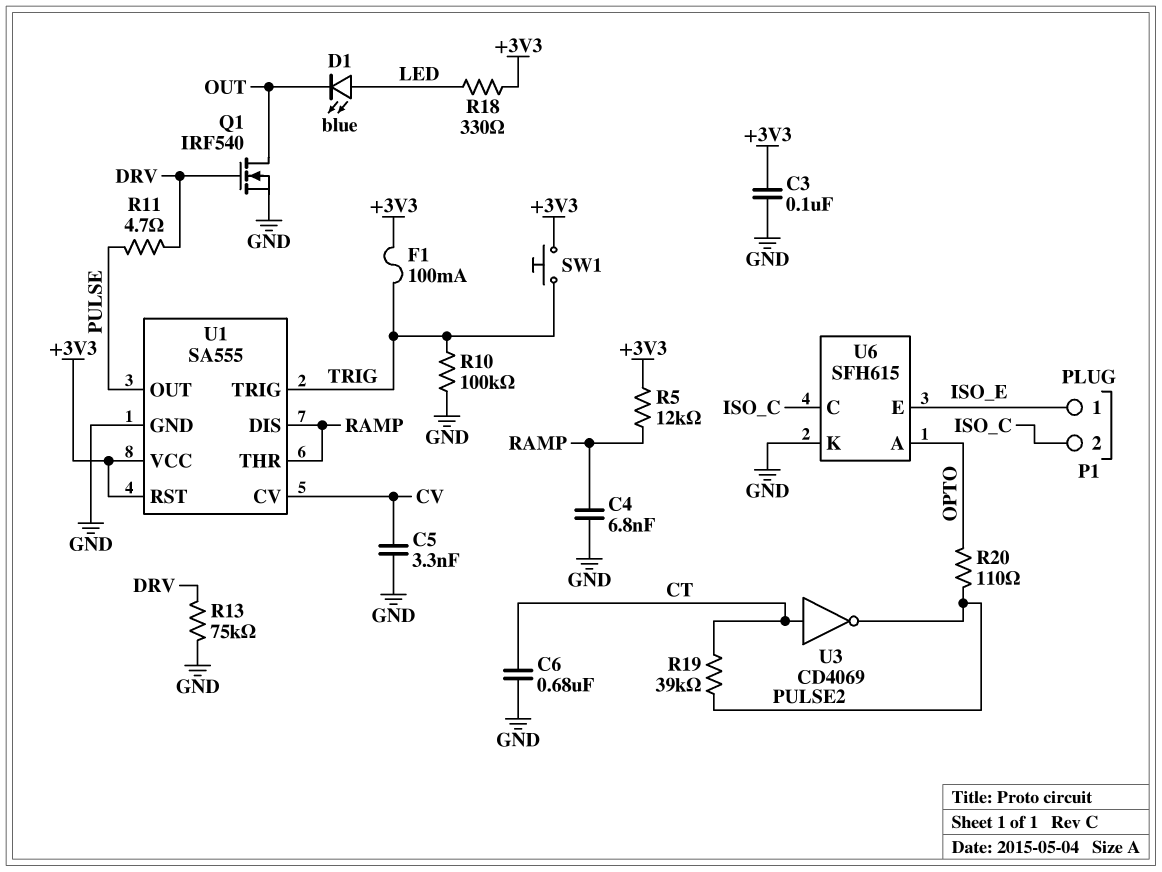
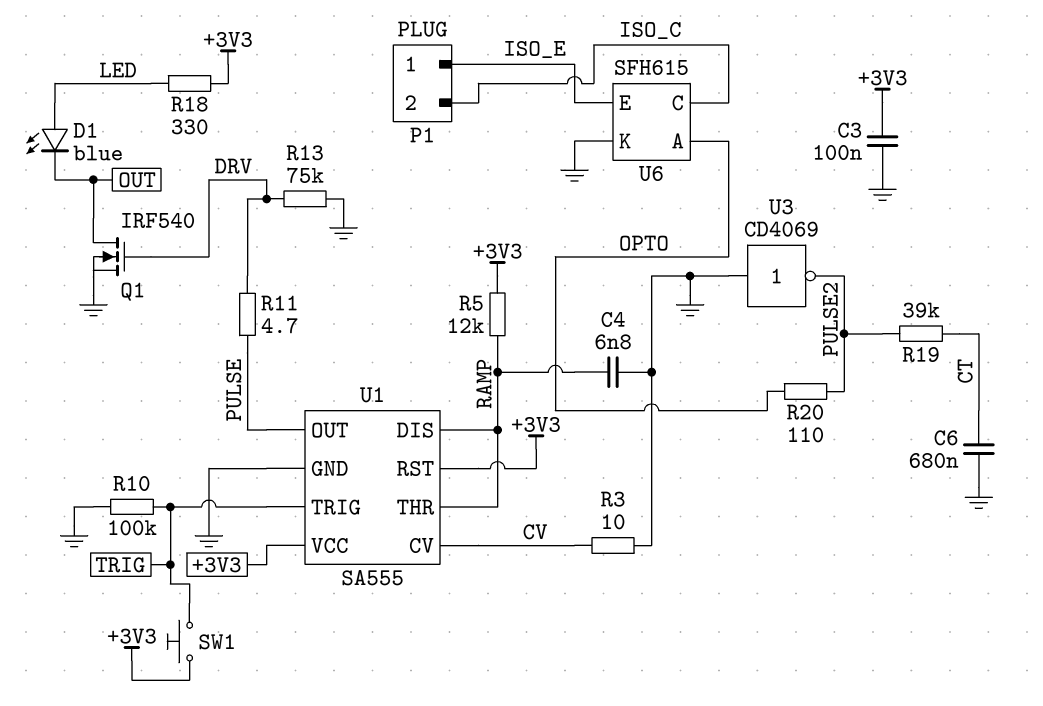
C5: 3.3nF (CV, GND) -> none
F1: 100mA (+3V3, TRIG) -> none
R3: none -> 10 (CV, GND)
U3: NOT CD4069 (in CT, out PULSE2) -> NOT CD4069 (in GND, out PULSE2)

